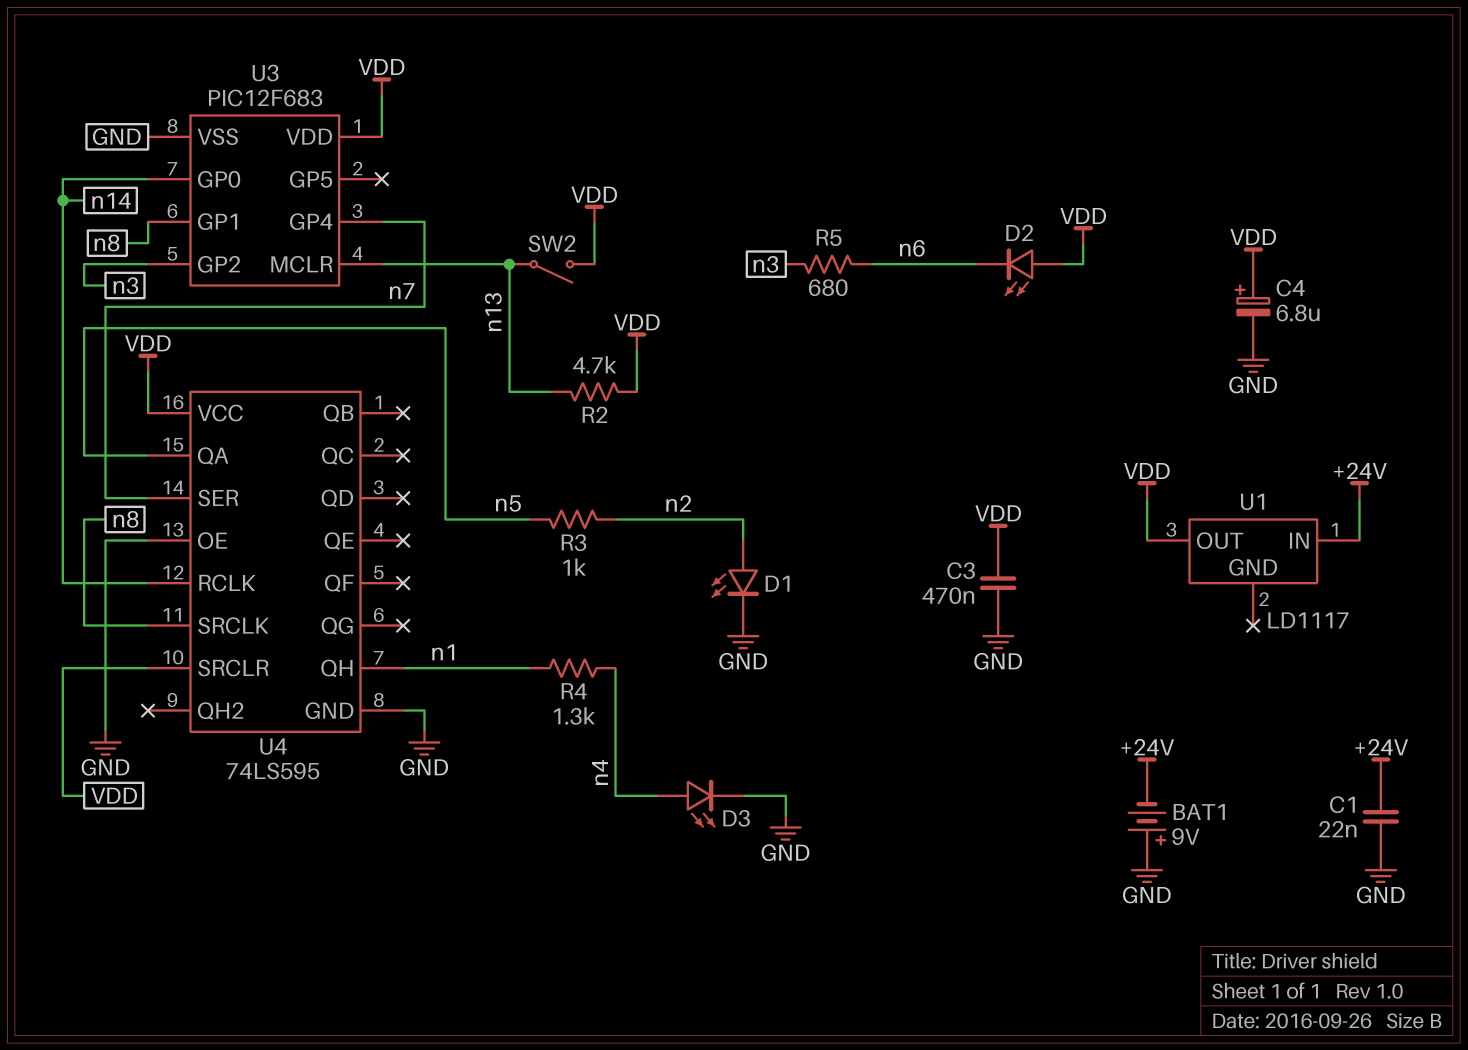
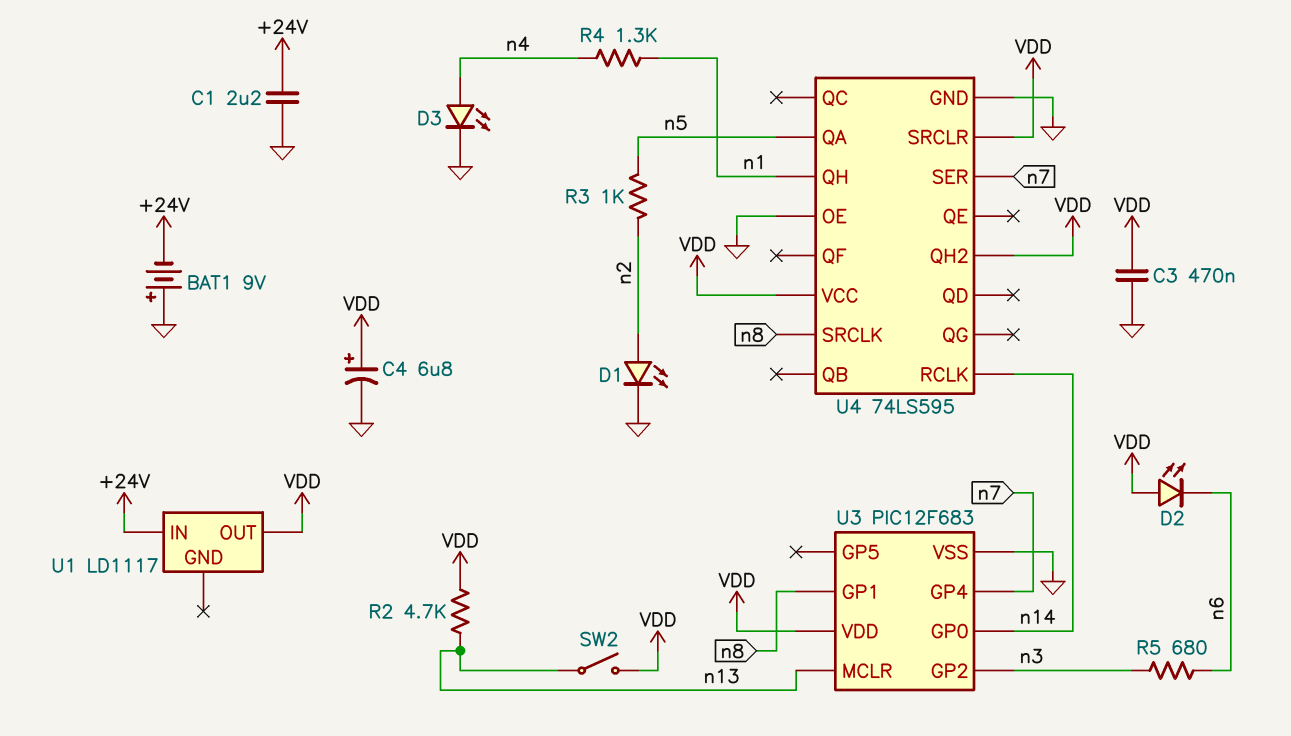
C1: 22nF (+24V, GND) -> 2.2uF (+24V, GND)
U4 pin QH2: none -> VDD

